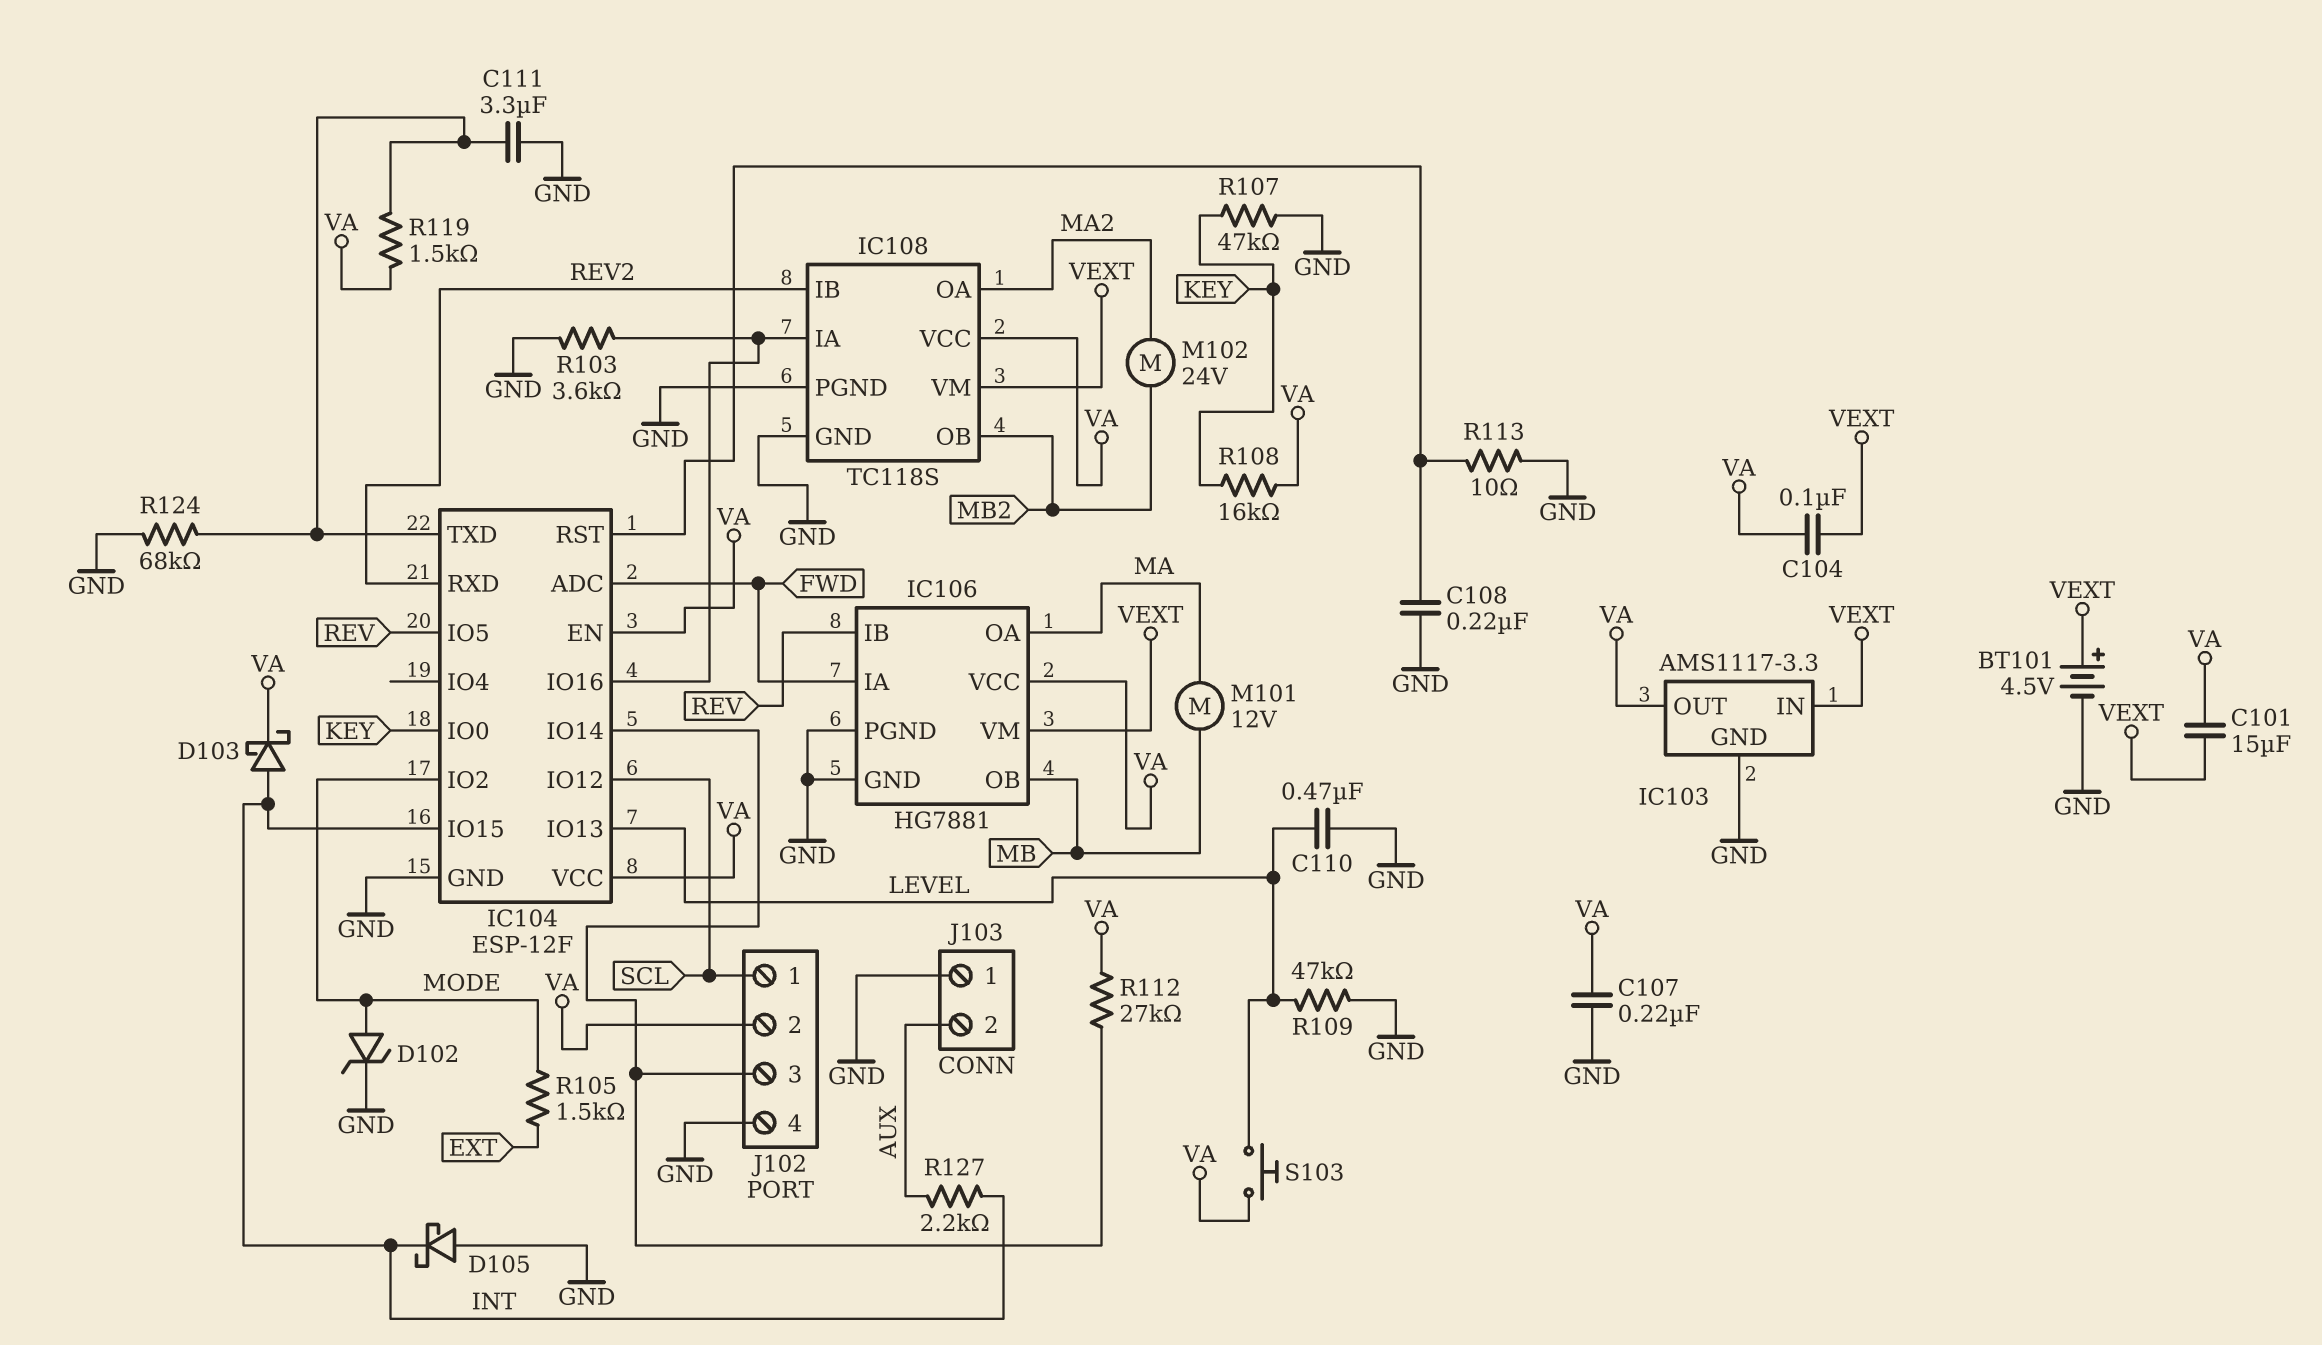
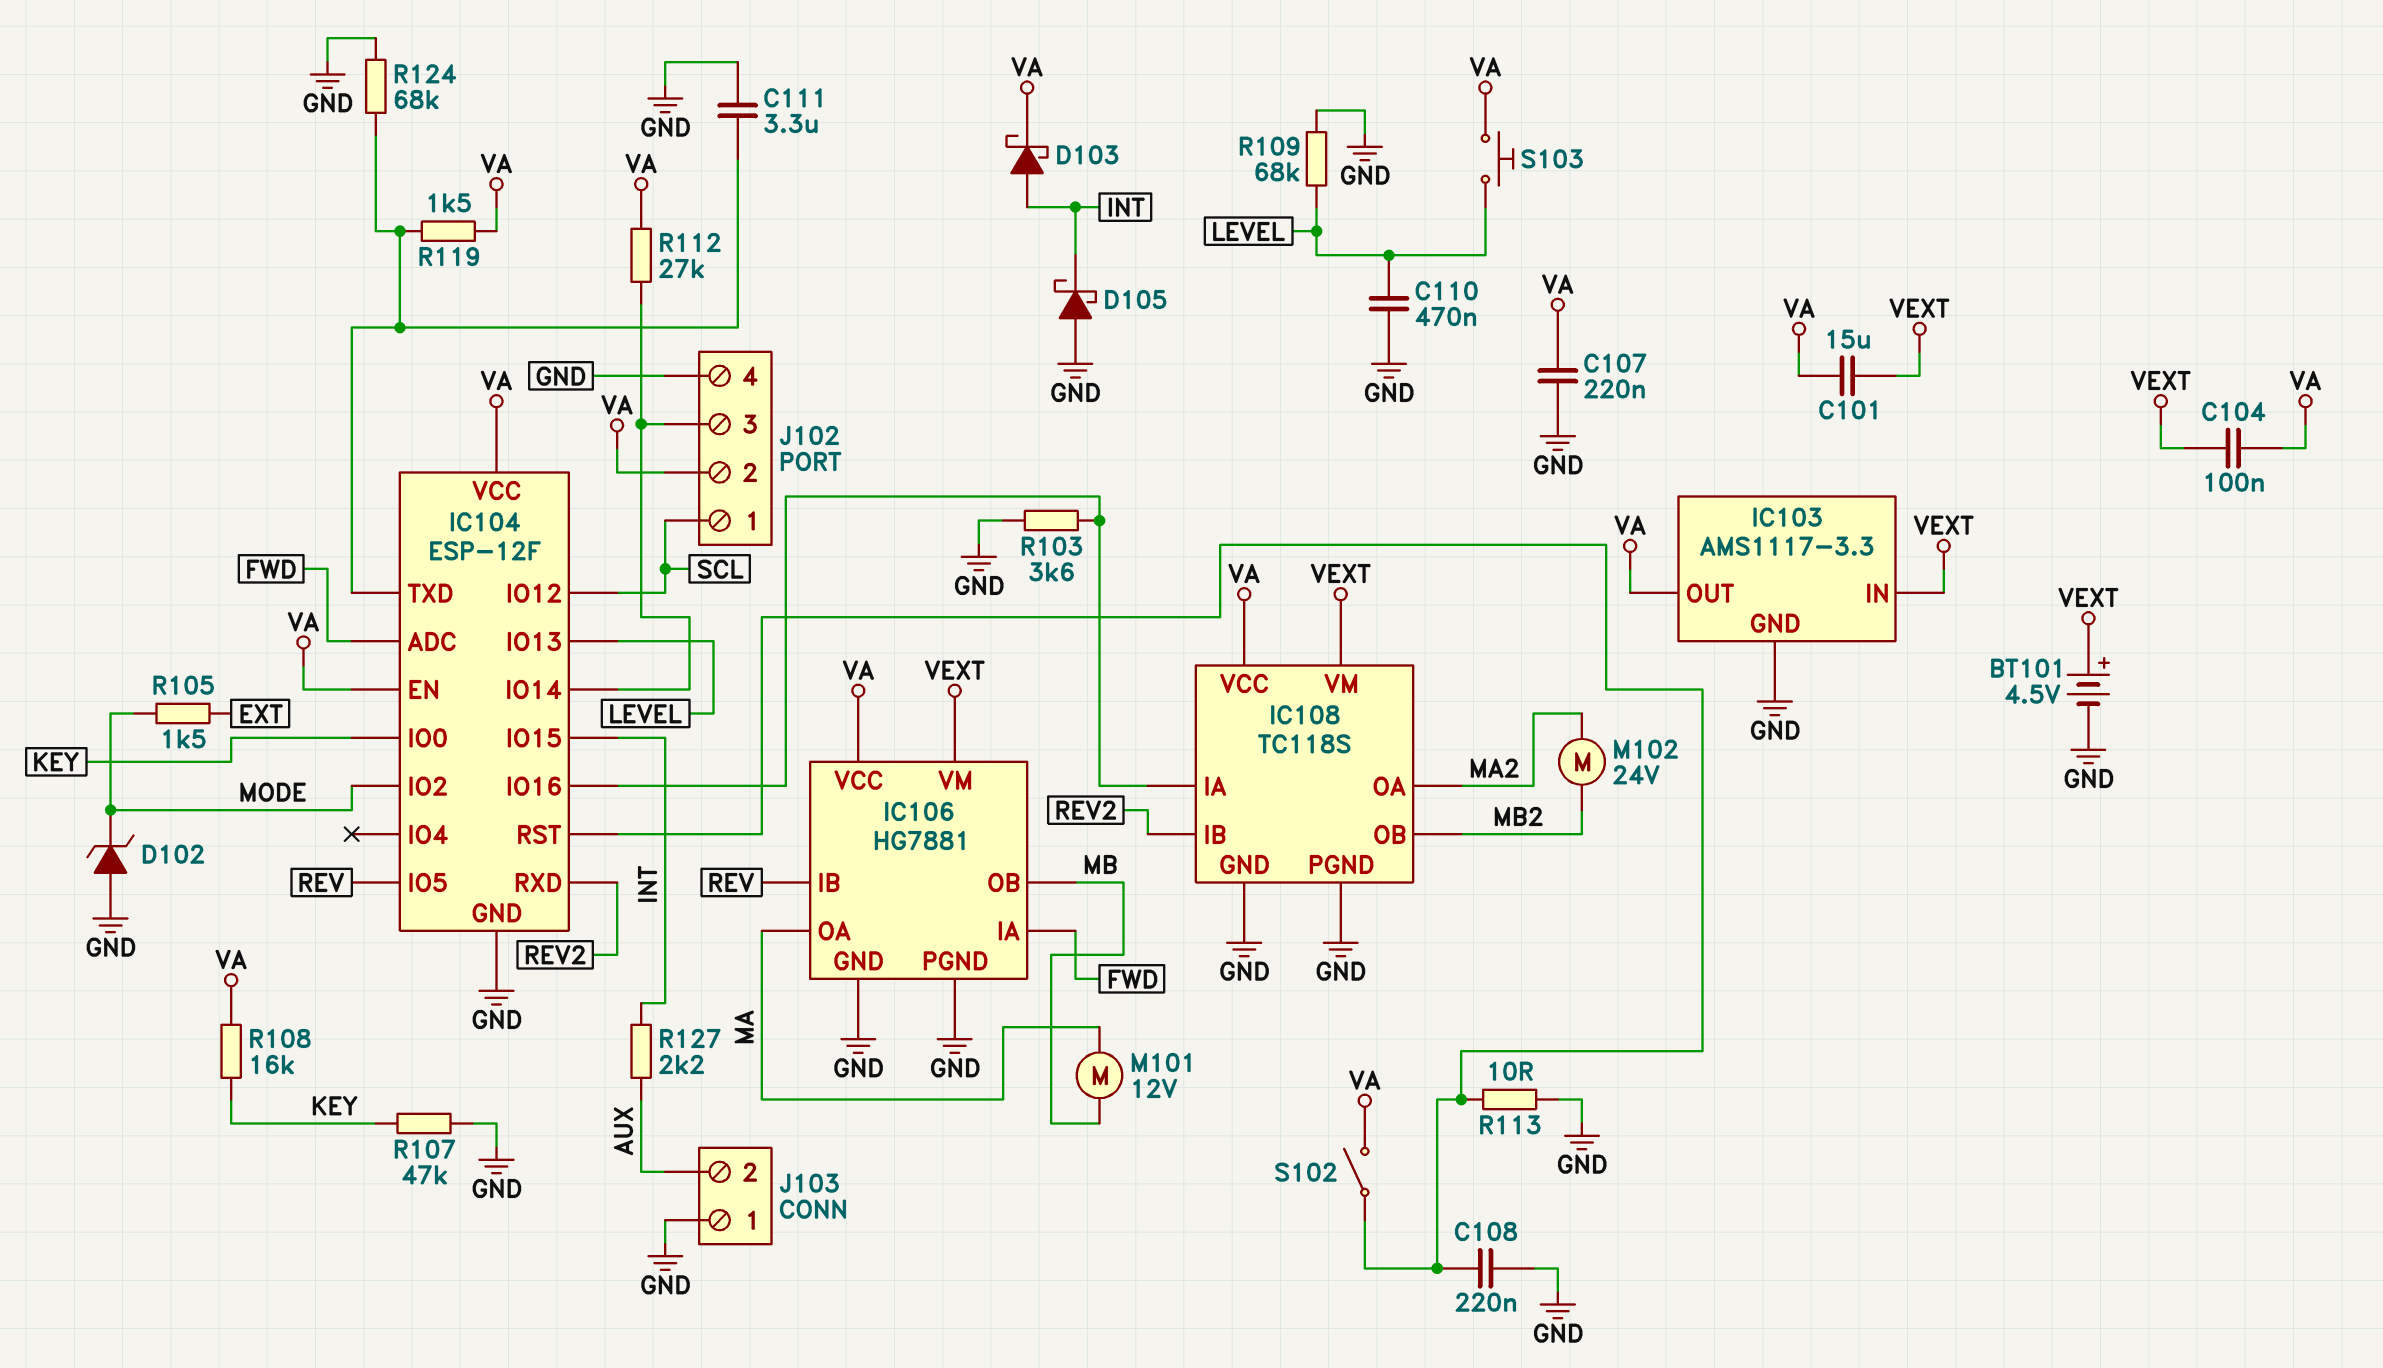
D102: zener (A MODE, K GND) -> zener (A GND, K MODE)
R109: 47k (GND, LEVEL) -> 68k (GND, LEVEL)
S102: none -> switch (IC104/RST, VA)

